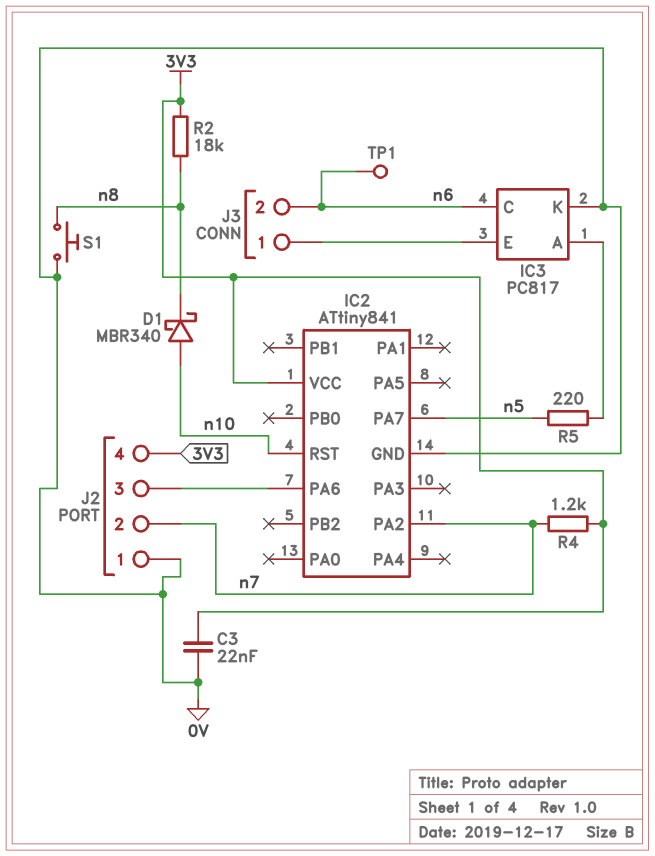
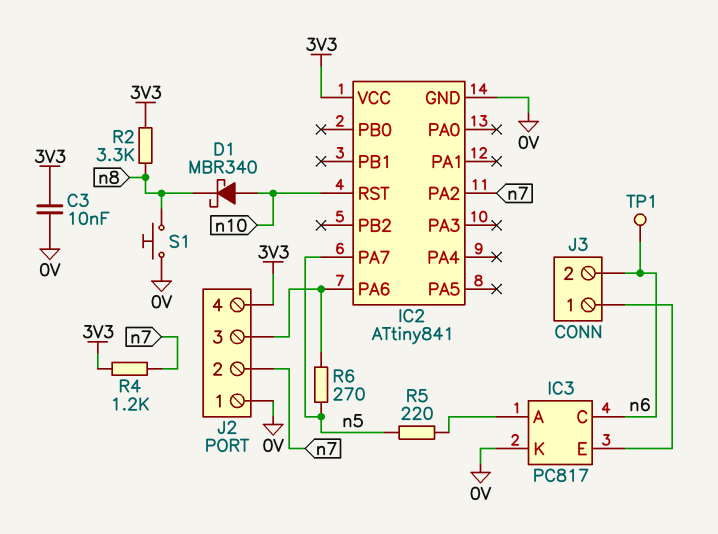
C3: 22nF (0V, 3V3) -> 10nF (0V, 3V3)
R2: 18k (3V3, n8) -> 3.3k (3V3, n8)
R6: none -> 270 (IC2/PA6, n5)

